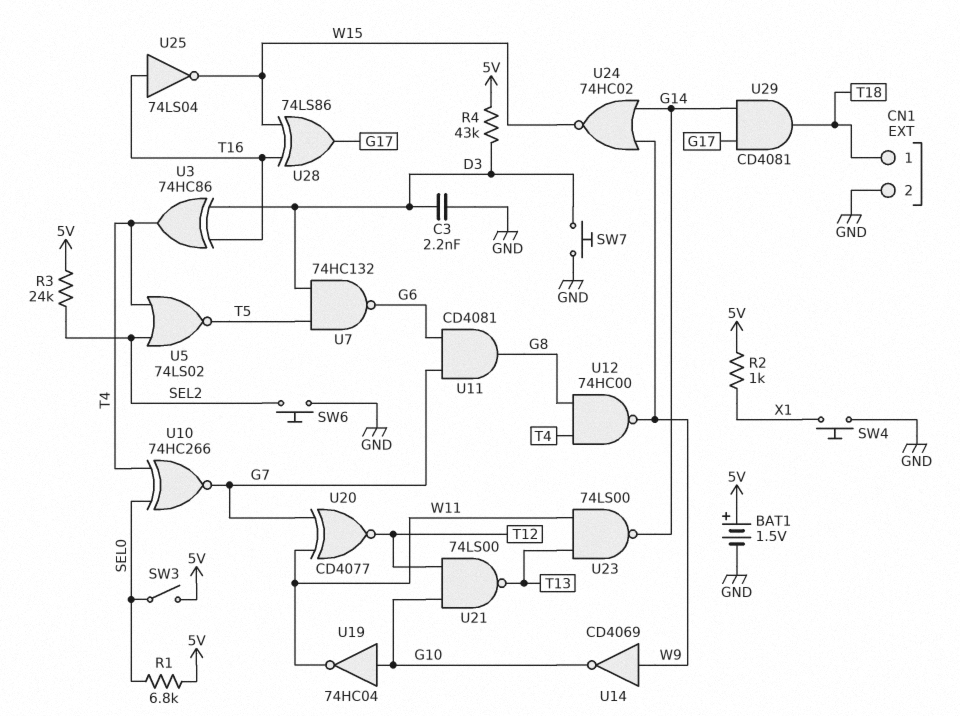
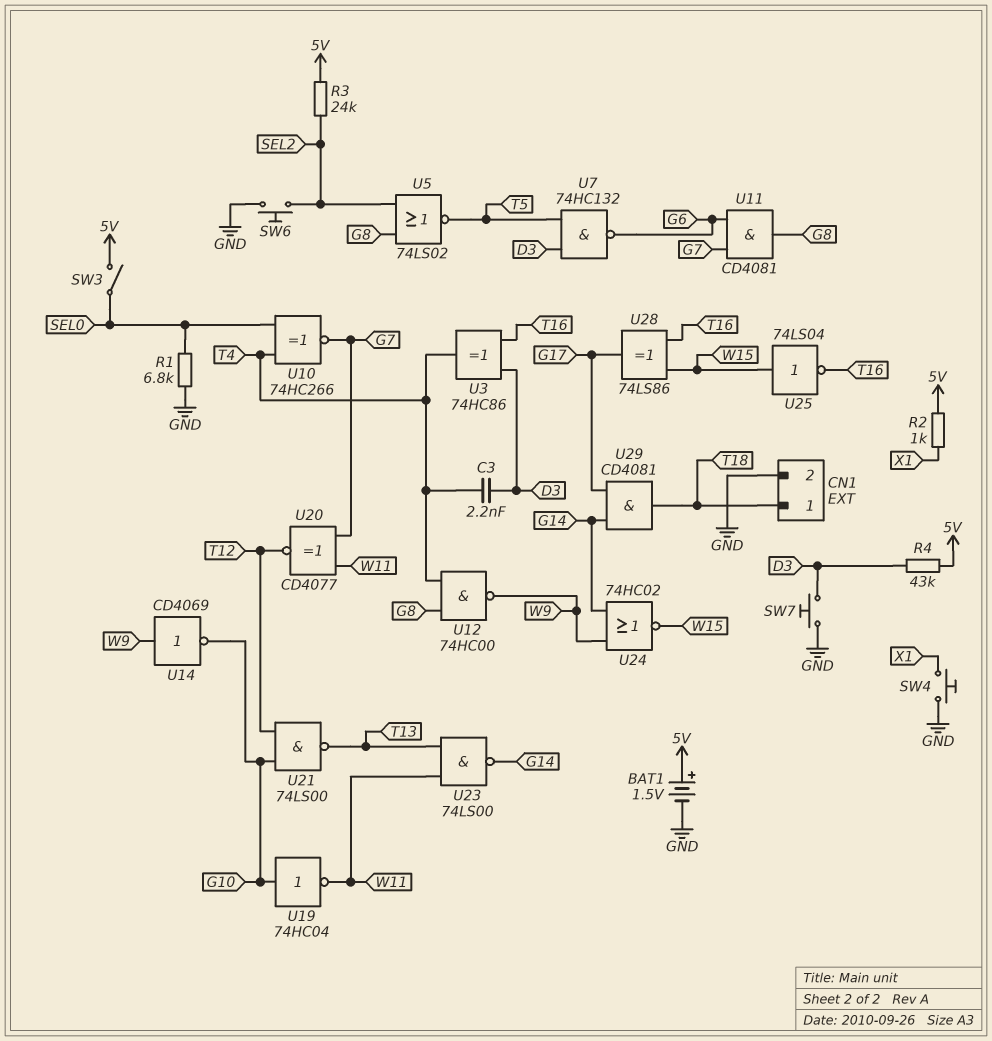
C3: 2.2nF (D3, GND) -> 2.2nF (D3, T4)
R1: 6.8k (5V, SEL0) -> 6.8k (GND, SEL0)
U5: NOR 74LS02 (in SEL2, in T4, out T5) -> NOR 74LS02 (in G8, in SEL2, out T5)
U25: NOT 74LS04 (in T16, out W15) -> NOT 74LS04 (in W15, out T16)

